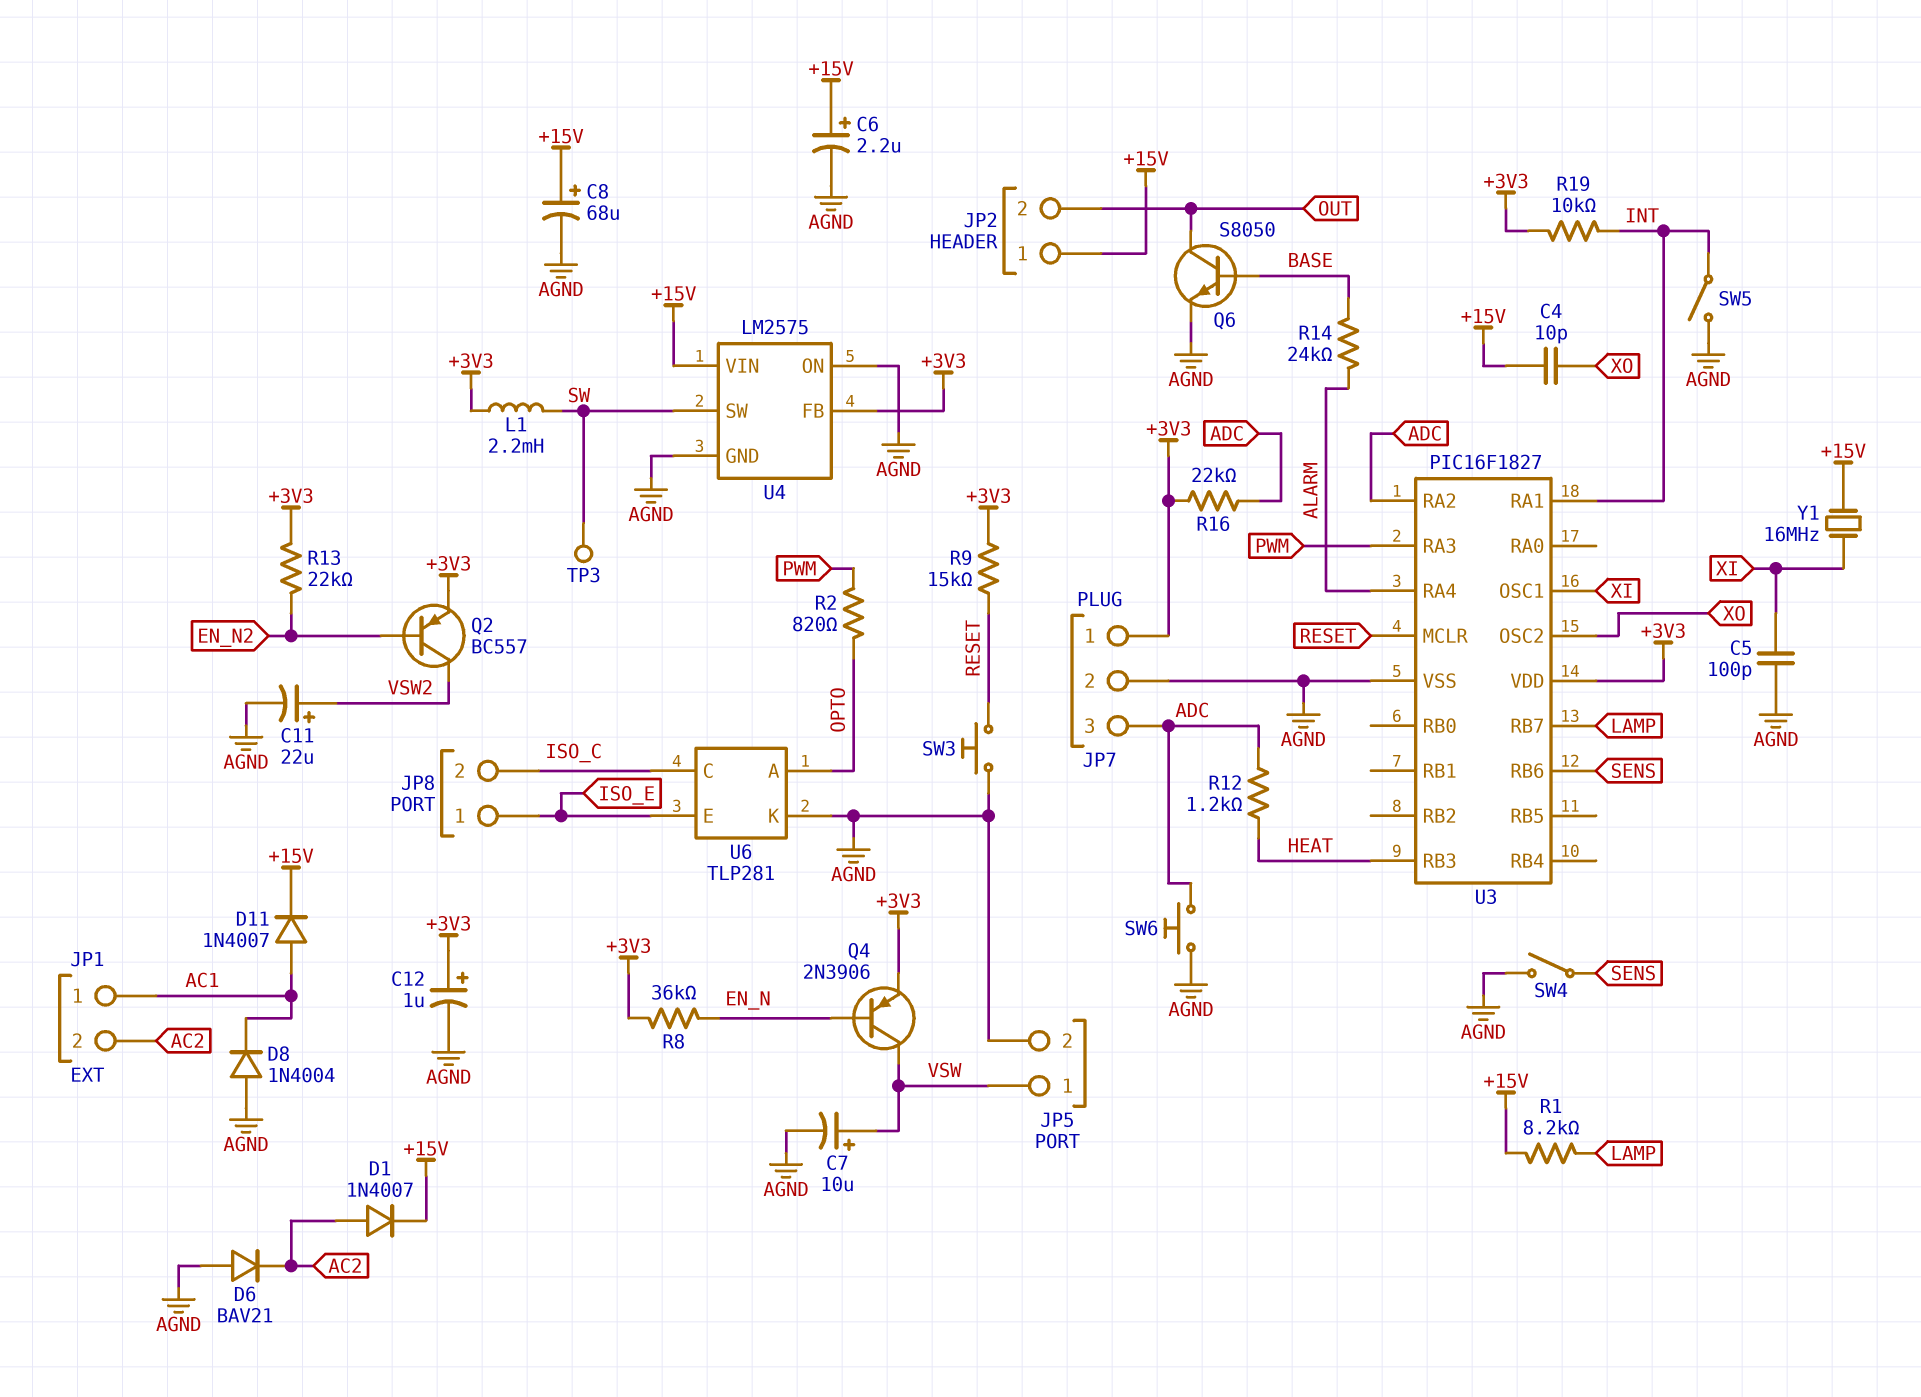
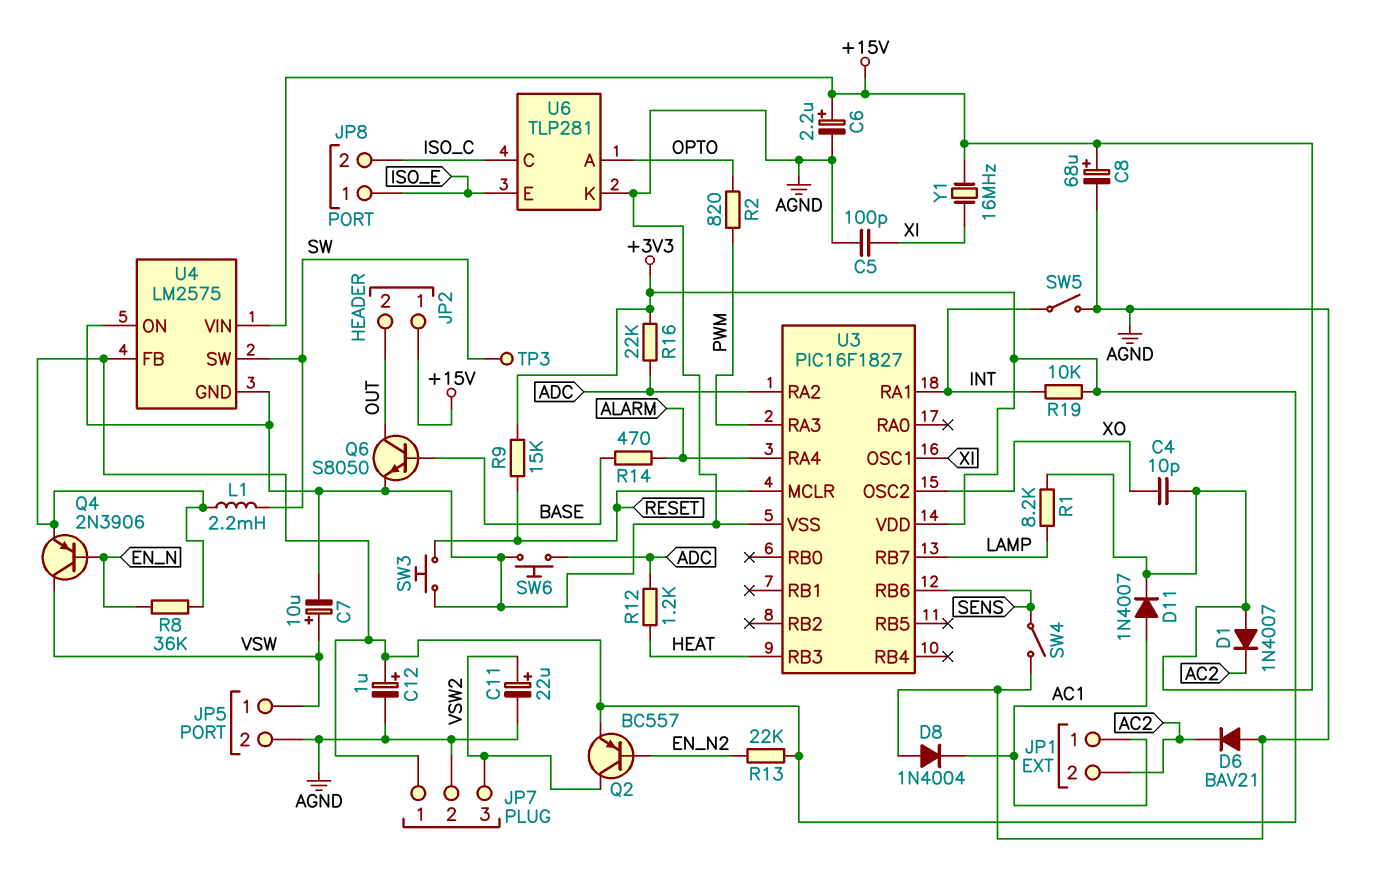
D1: diode 1N4007 (A AC2, K +15V) -> diode 1N4007 (A +15V, K AC2)
JP7 pin 3: ADC -> VSW2
R14: 24k (ALARM, BASE) -> 470 (ALARM, BASE)

